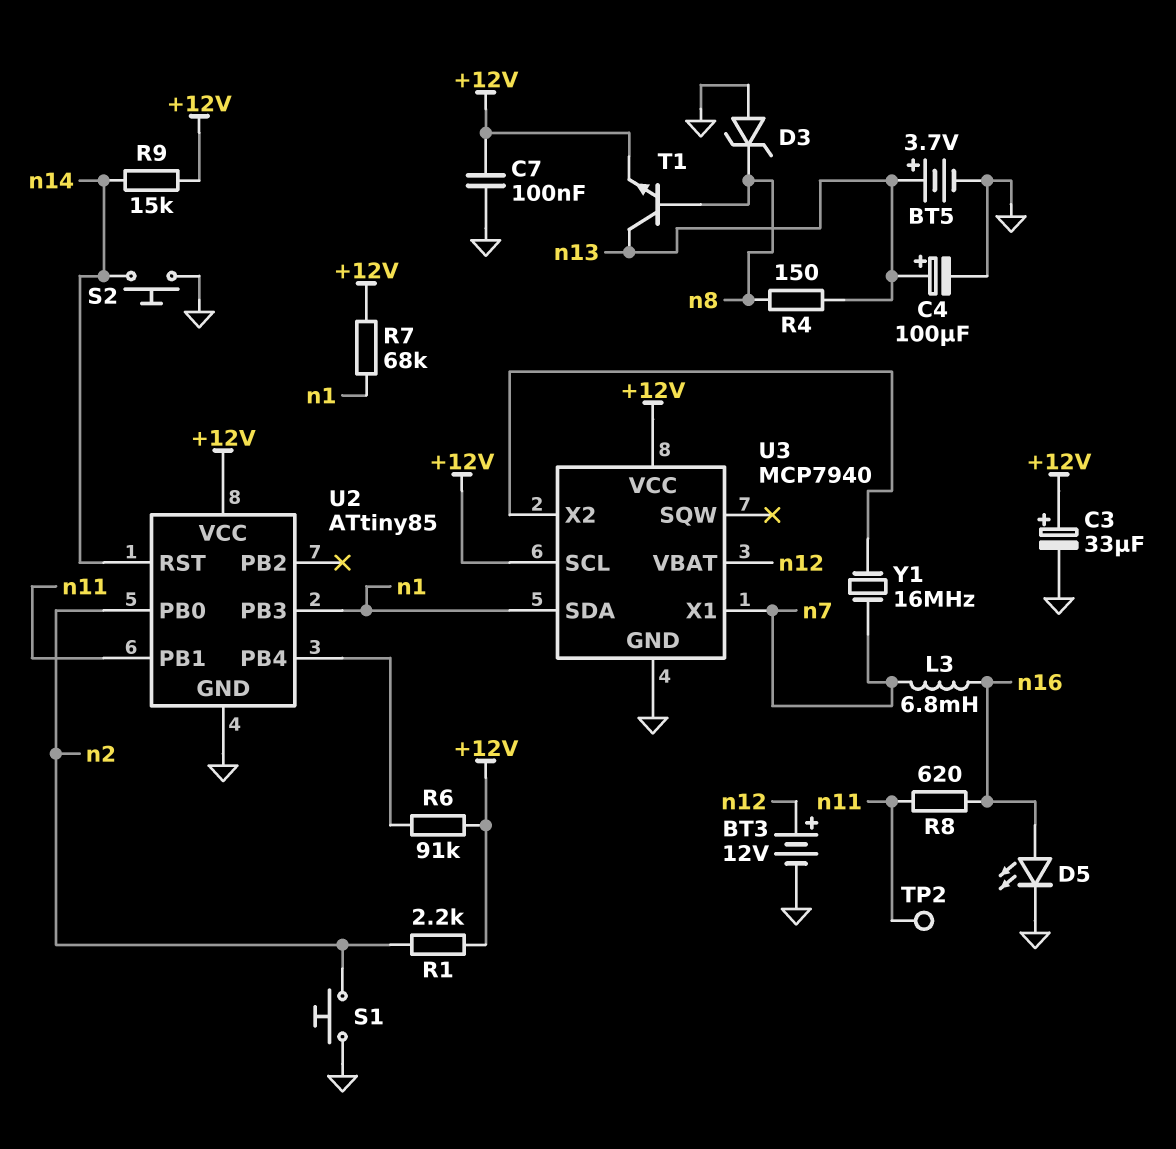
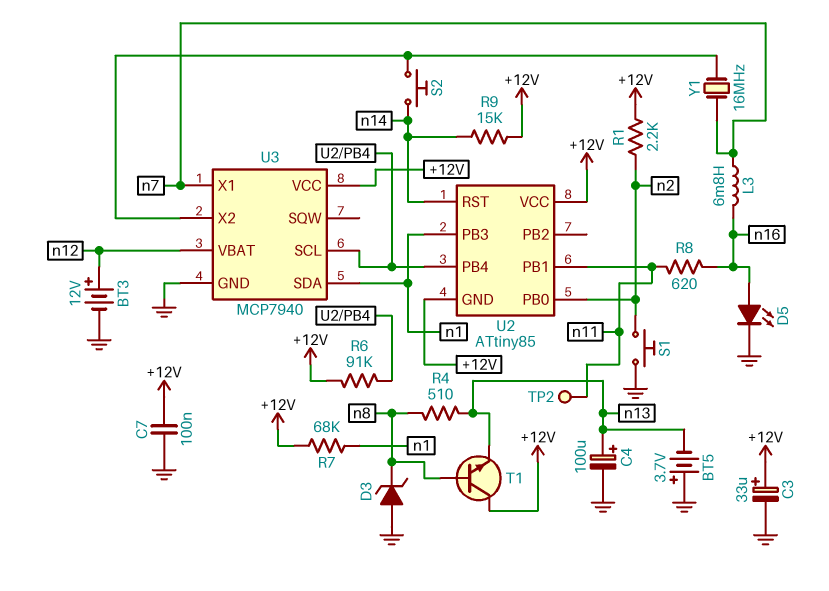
BT5: 3.7V (plus n13, minus GND) -> 3.7V (plus GND, minus n13)
R4: 150 (n8, n13) -> 510 (n8, n13)
S2: button (GND, n14) -> button (U3/X2, n14)
T1: NPN (B n8, C n13, E +12V) -> NPN (B n8, C +12V, E n13)
U2 pin GND: GND -> +12V
U3 pin SCL: +12V -> U2/PB4

